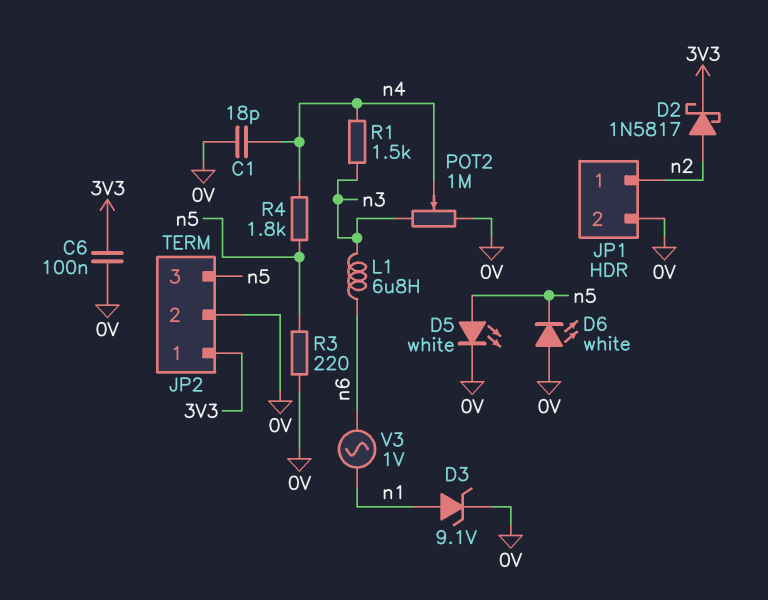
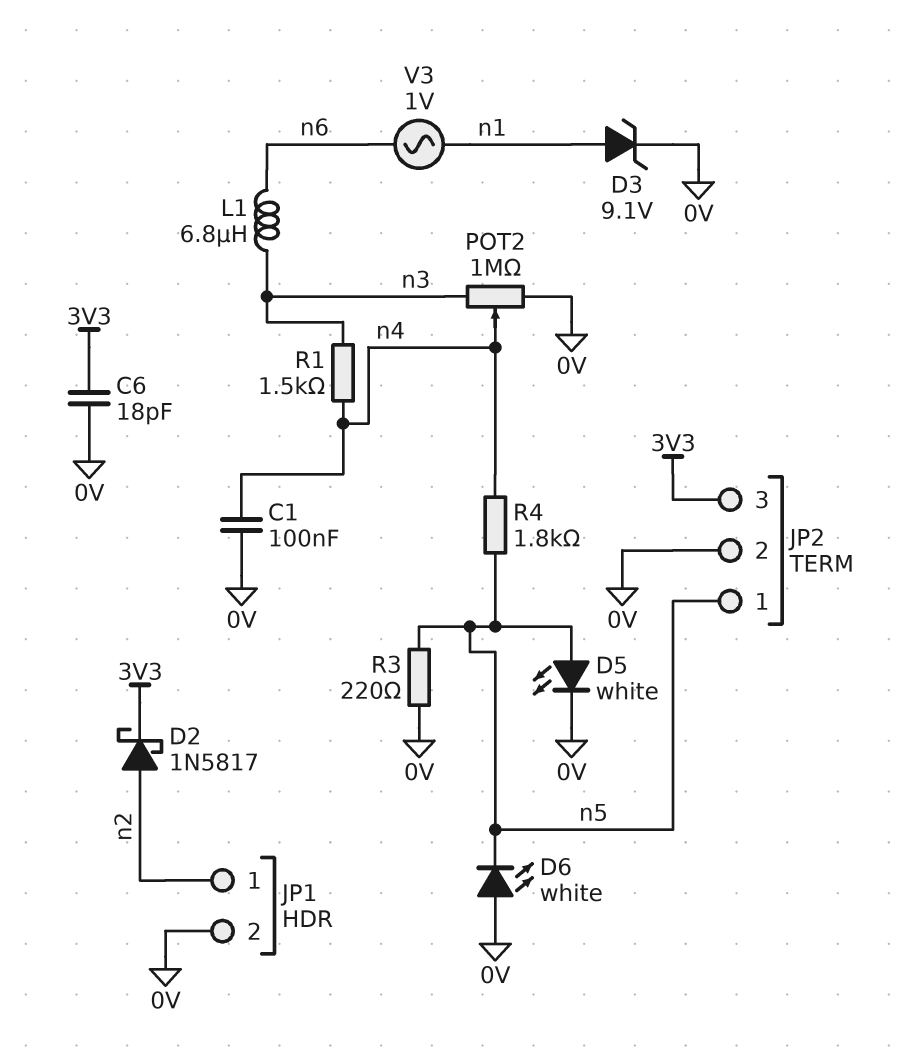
C1: 18pF (0V, n4) -> 100nF (0V, n4)
C6: 100nF (0V, 3V3) -> 18pF (0V, 3V3)
JP2 pin 1: 3V3 -> n5
JP2 pin 3: n5 -> 3V3

